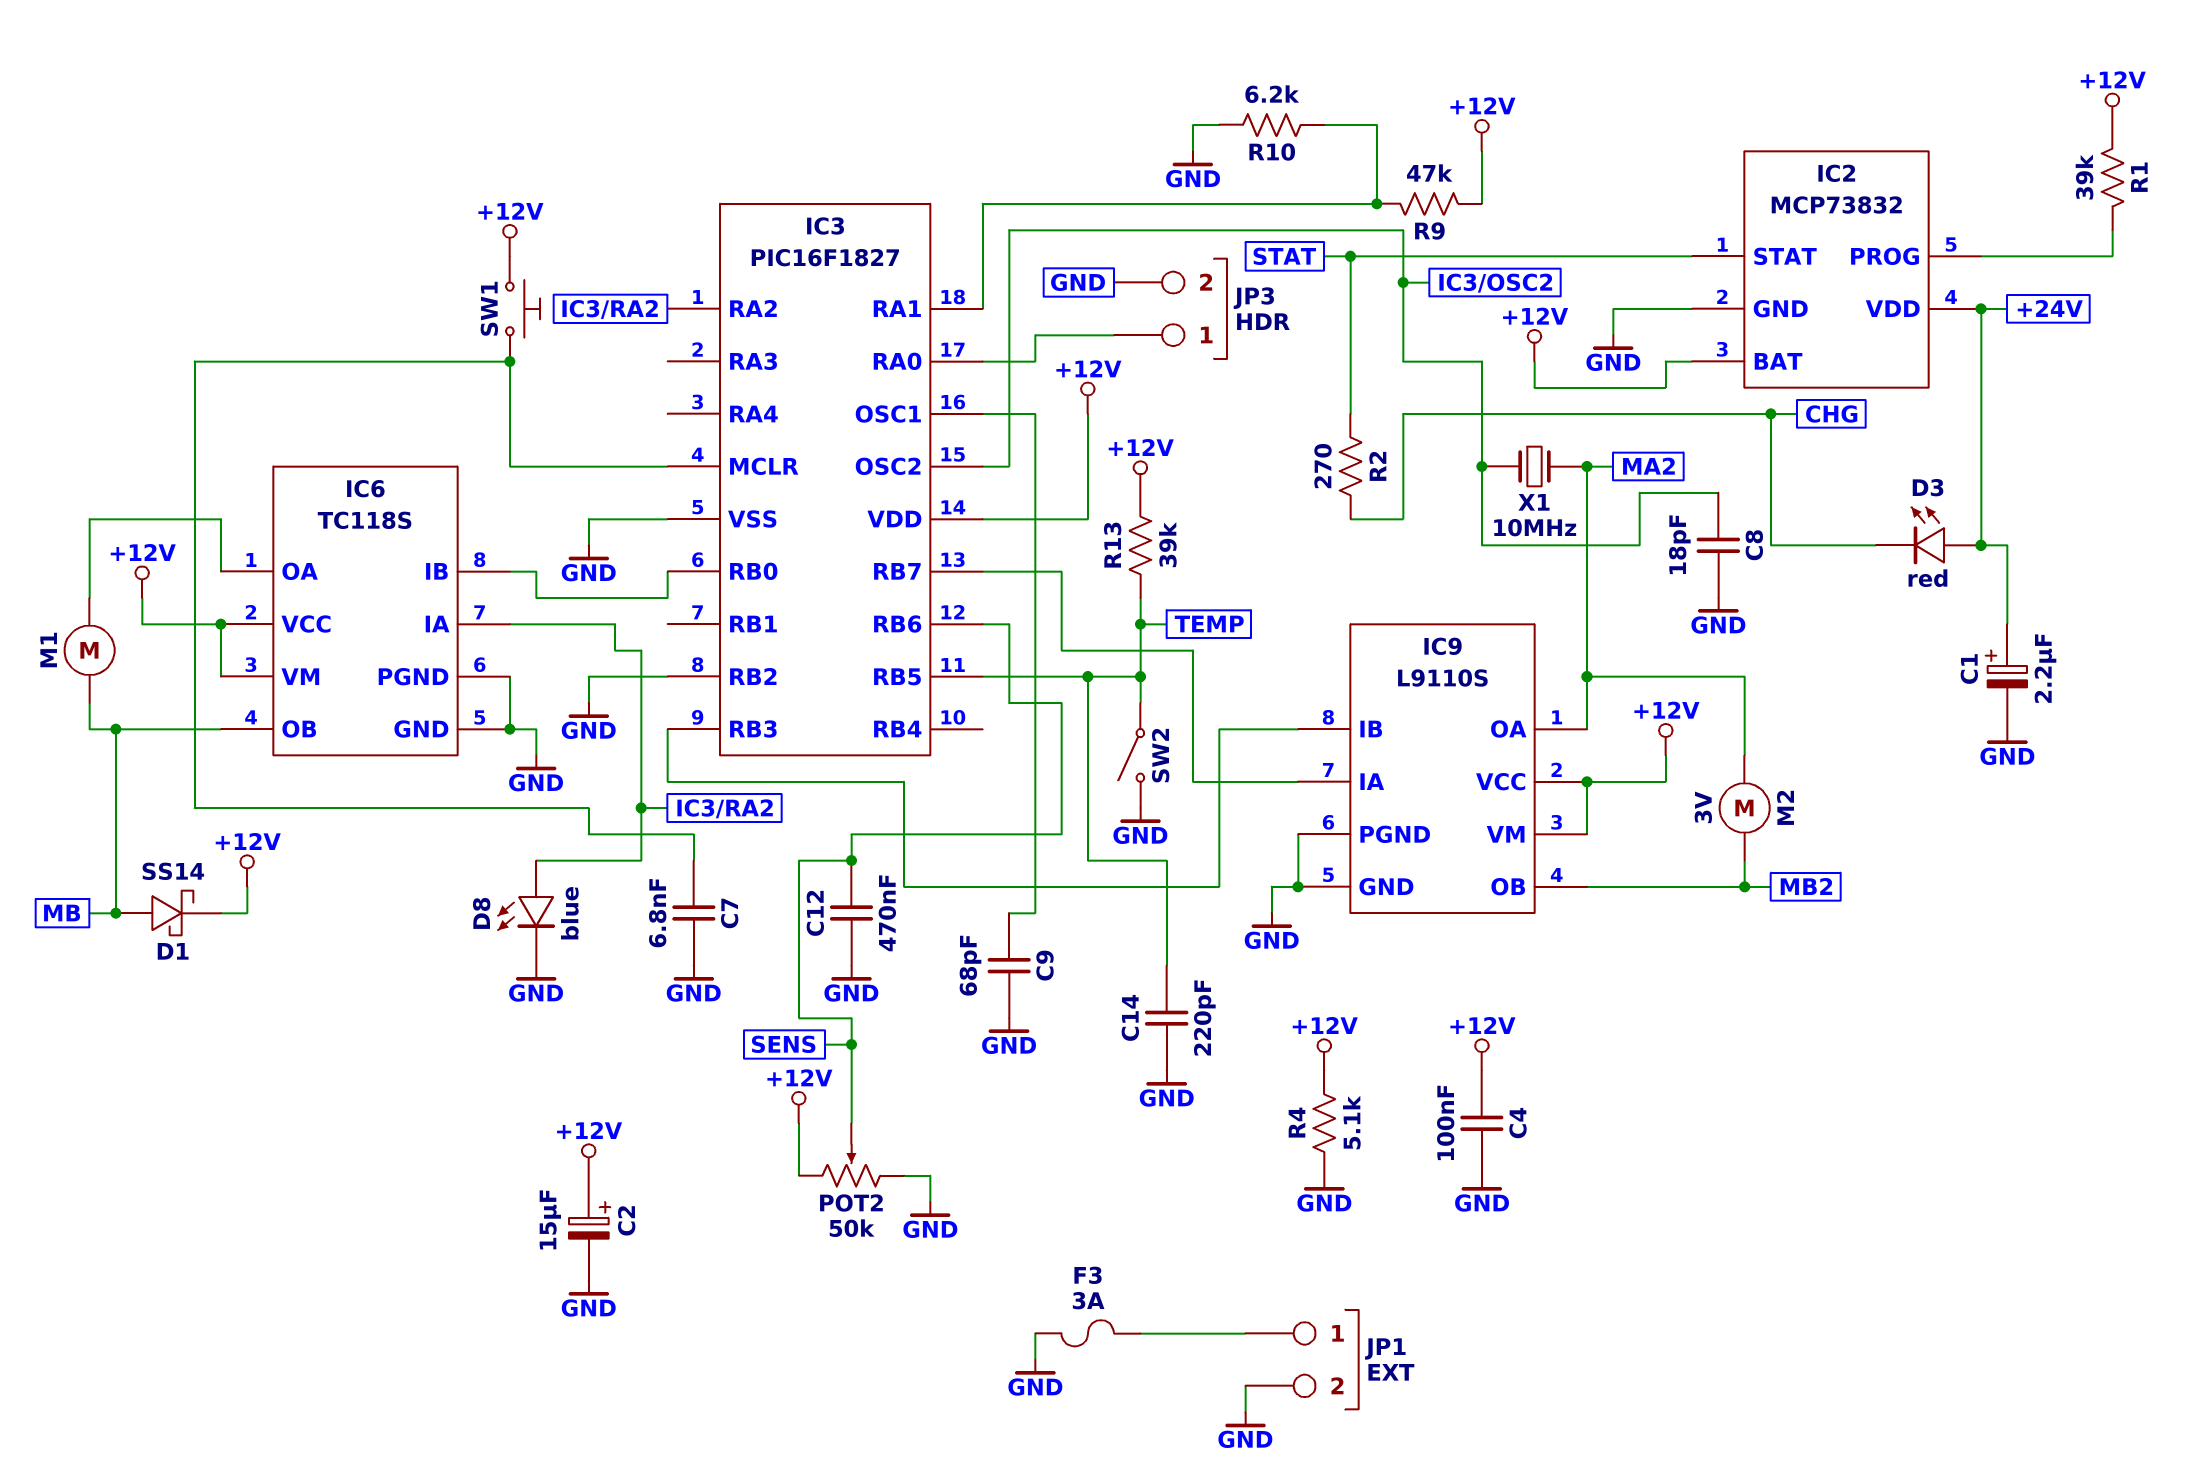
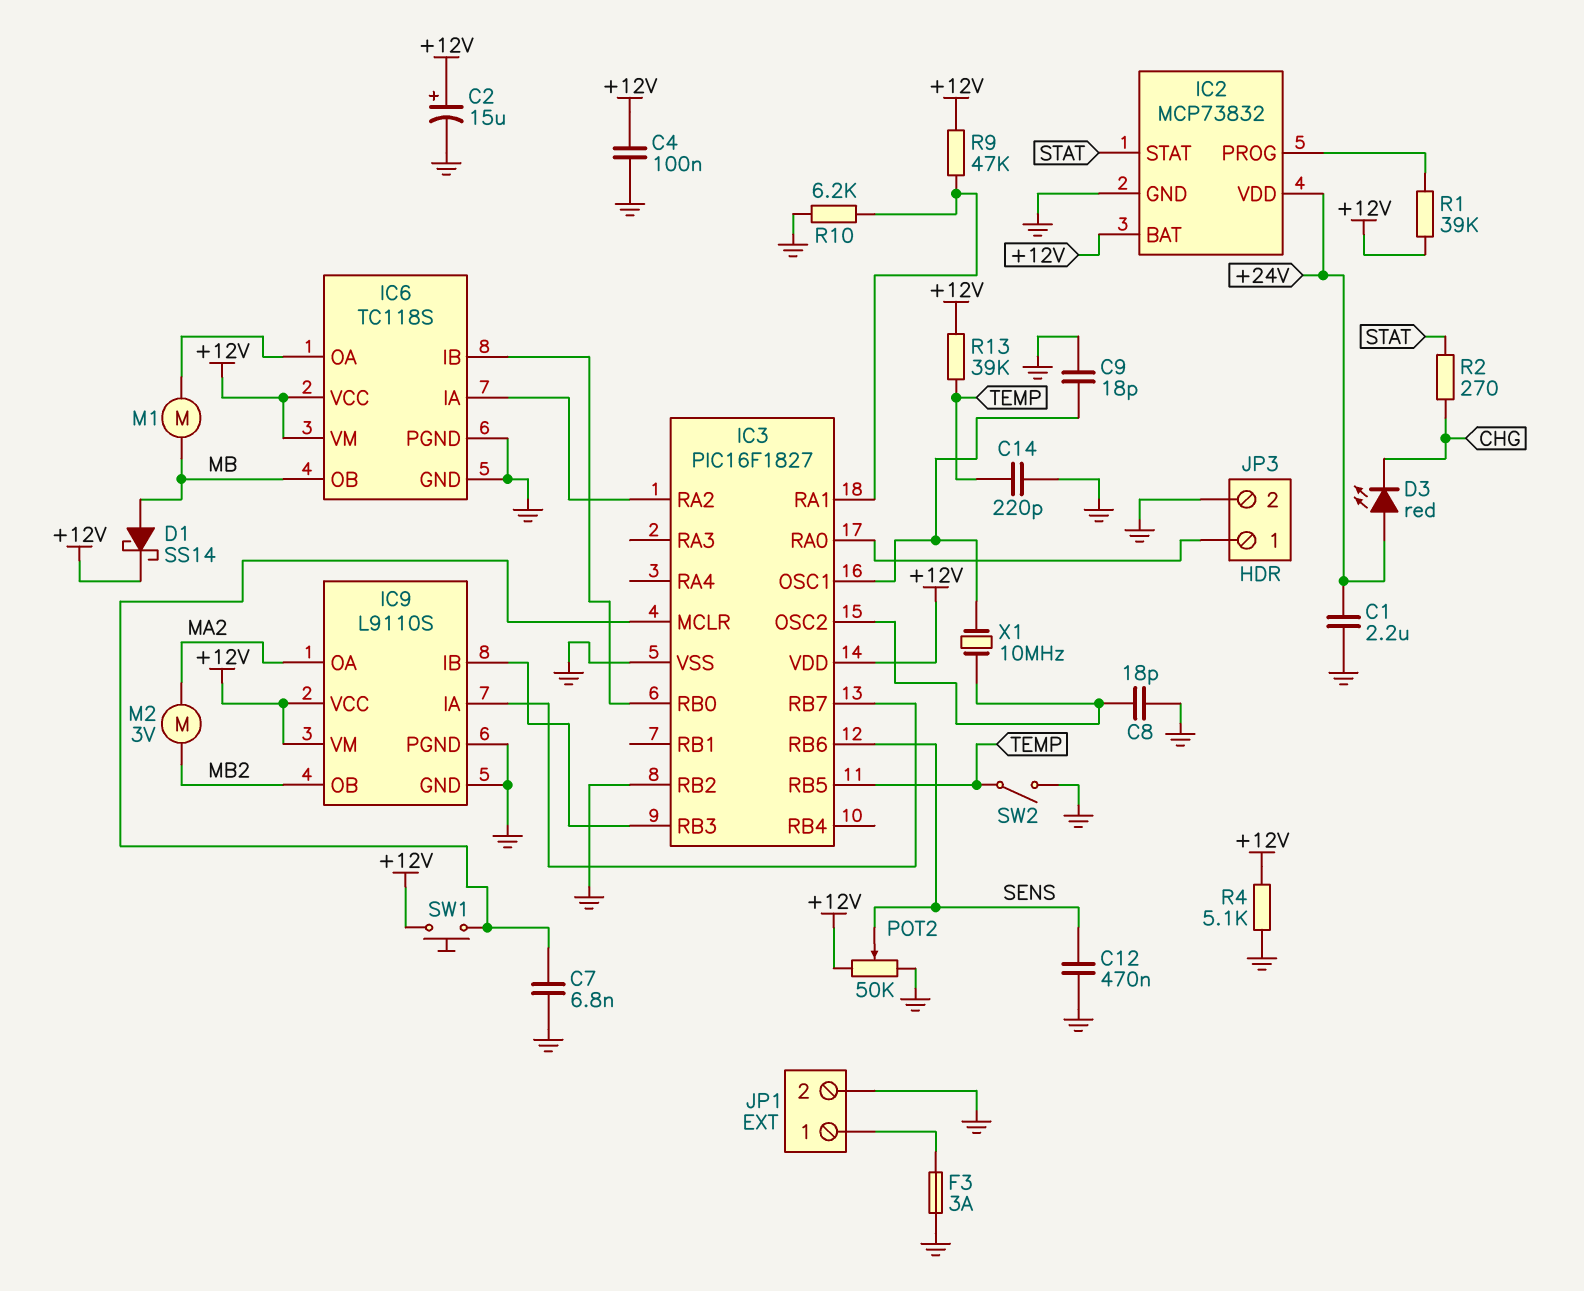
C1: 2.2uF (plus +24V, minus GND) -> 2.2uF (+24V, GND)
C9: 68pF (GND, IC3/OSC1) -> 18pF (GND, IC3/OSC1)
D8: LED blue (A IC3/RA2, K GND) -> none
X1: 10MHz (IC3/OSC2, MA2) -> 10MHz (IC3/OSC1, IC3/OSC2)

